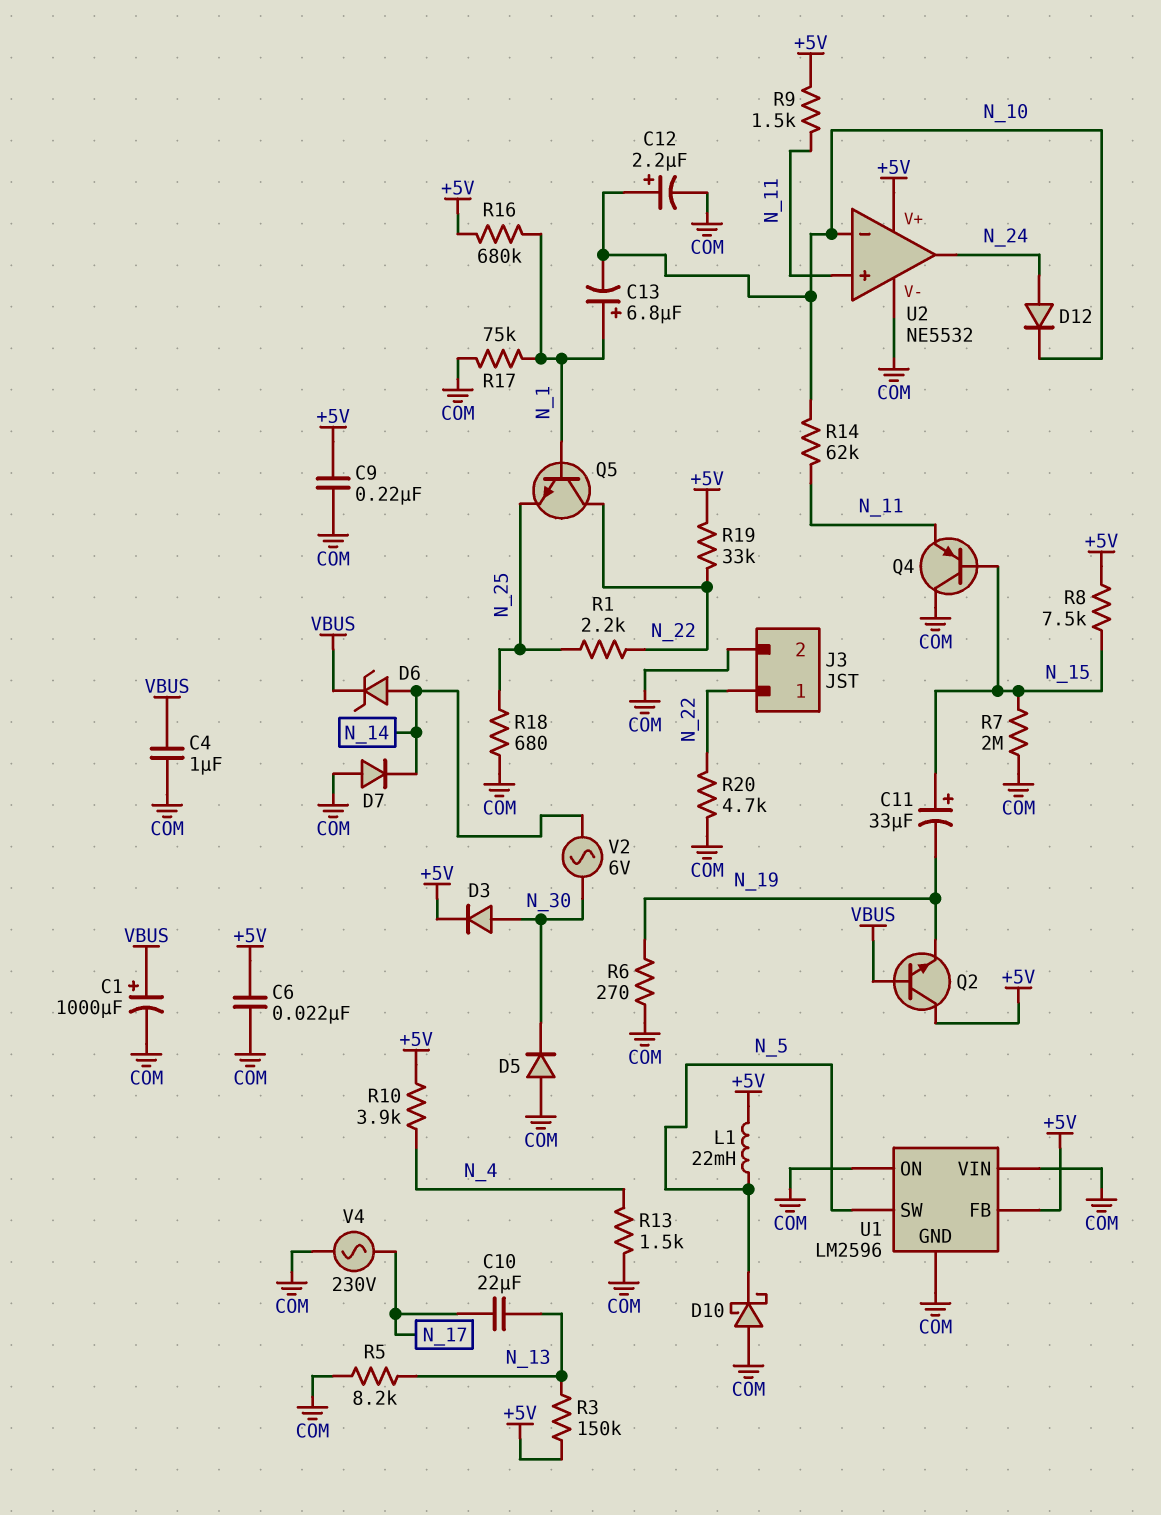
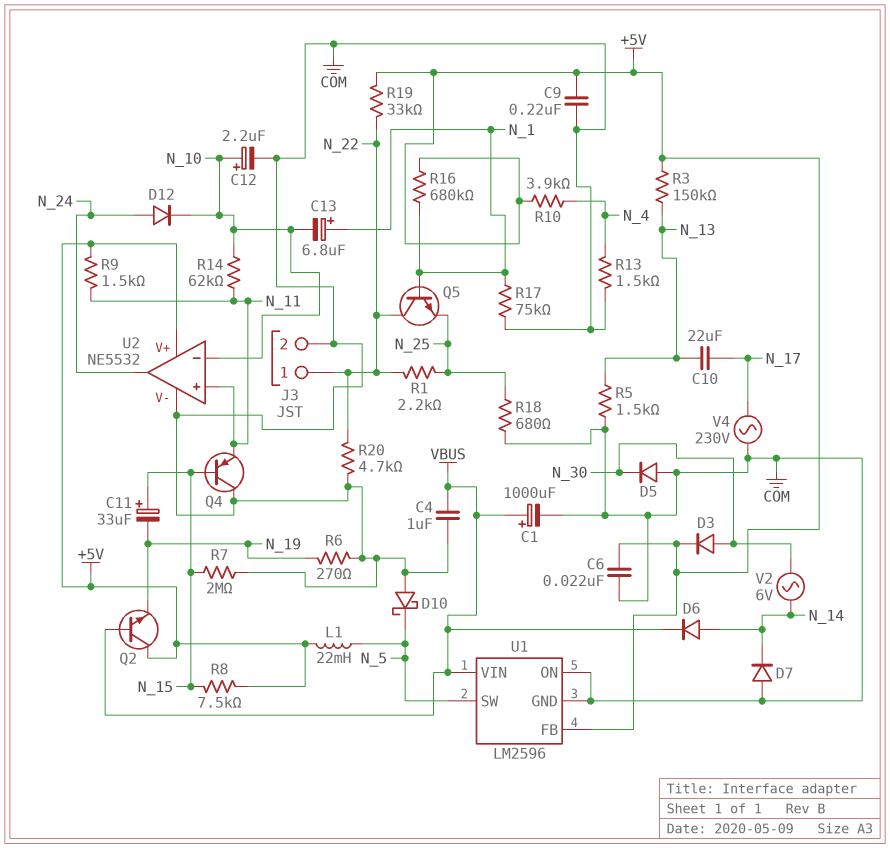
D6: zener (A N_14, K VBUS) -> diode (A N_14, K VBUS)
R5: 8.2k (COM, N_13) -> 1.5k (COM, N_13)
U1 pin VIN: COM -> VBUS

